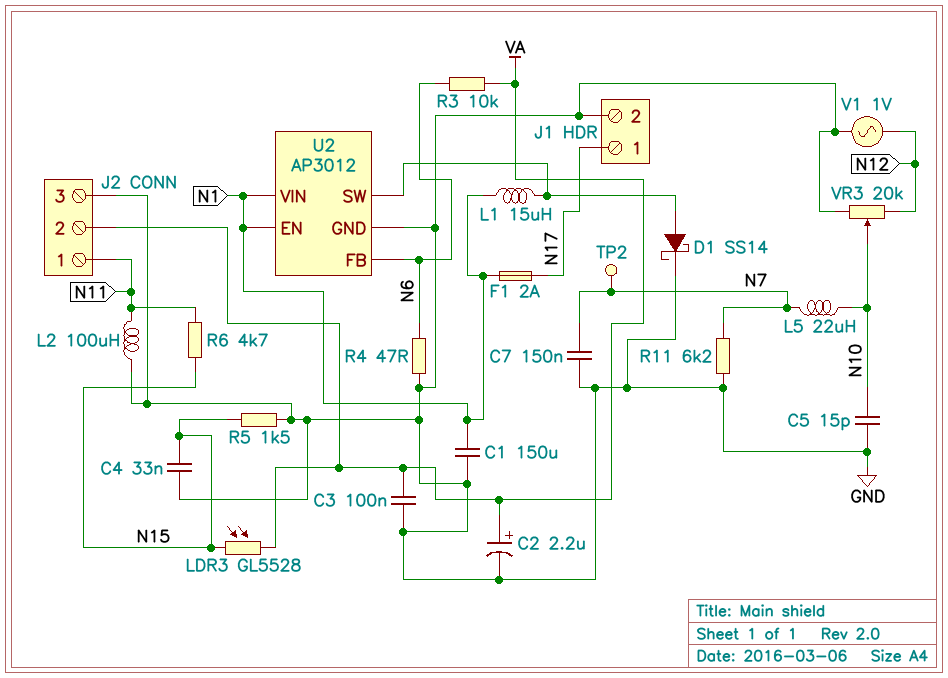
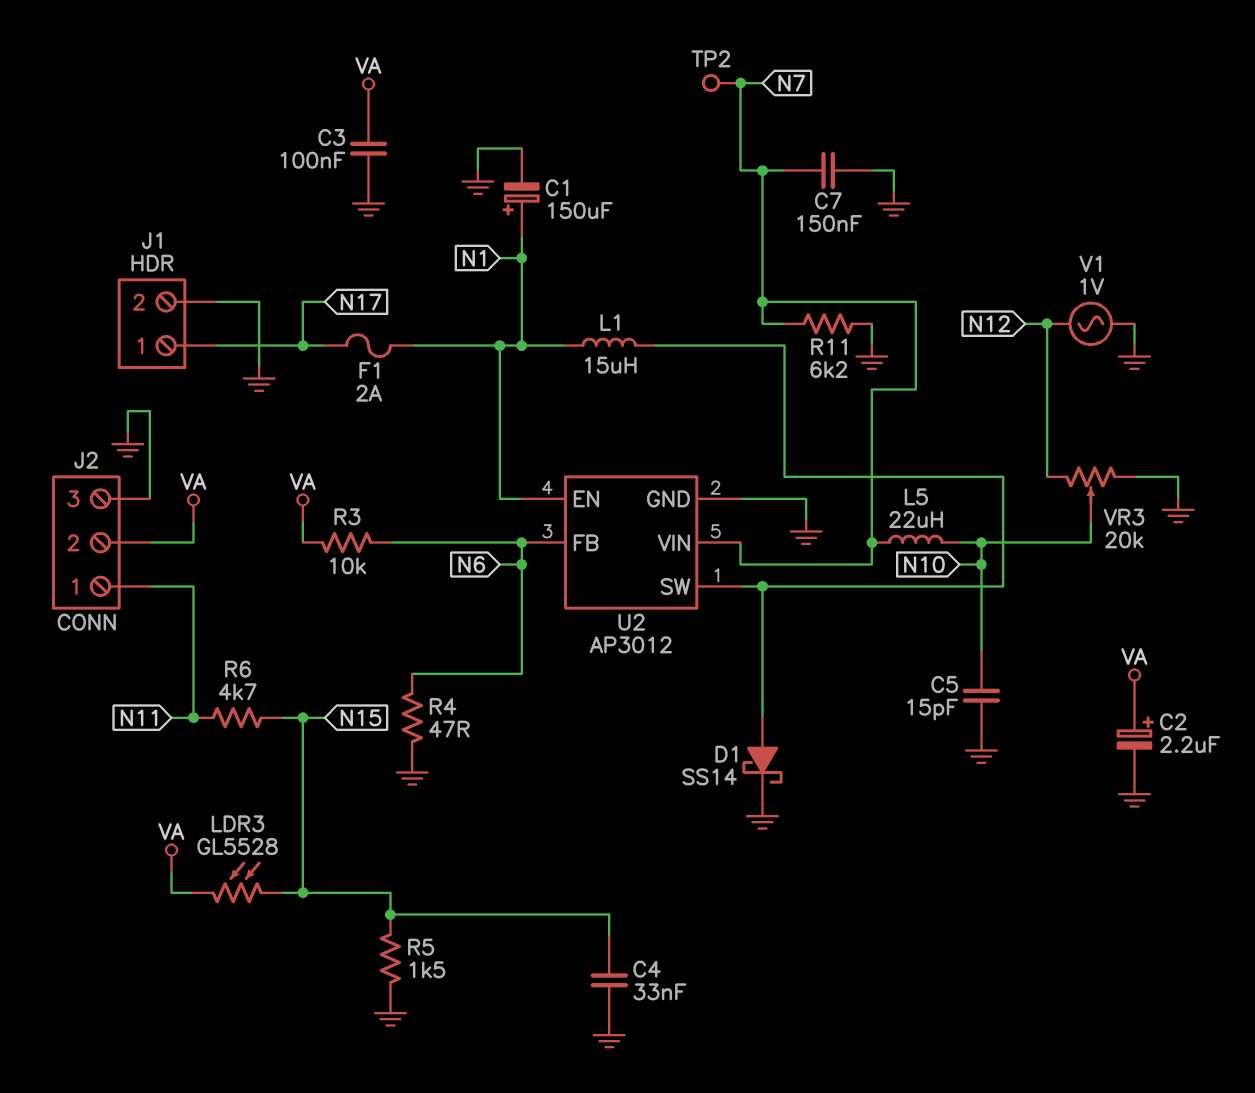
C1: 150uF (GND, N1) -> 150uF (plus N1, minus GND)
L2: 100uH (GND, N11) -> none
U2 pin VIN: N1 -> N7

